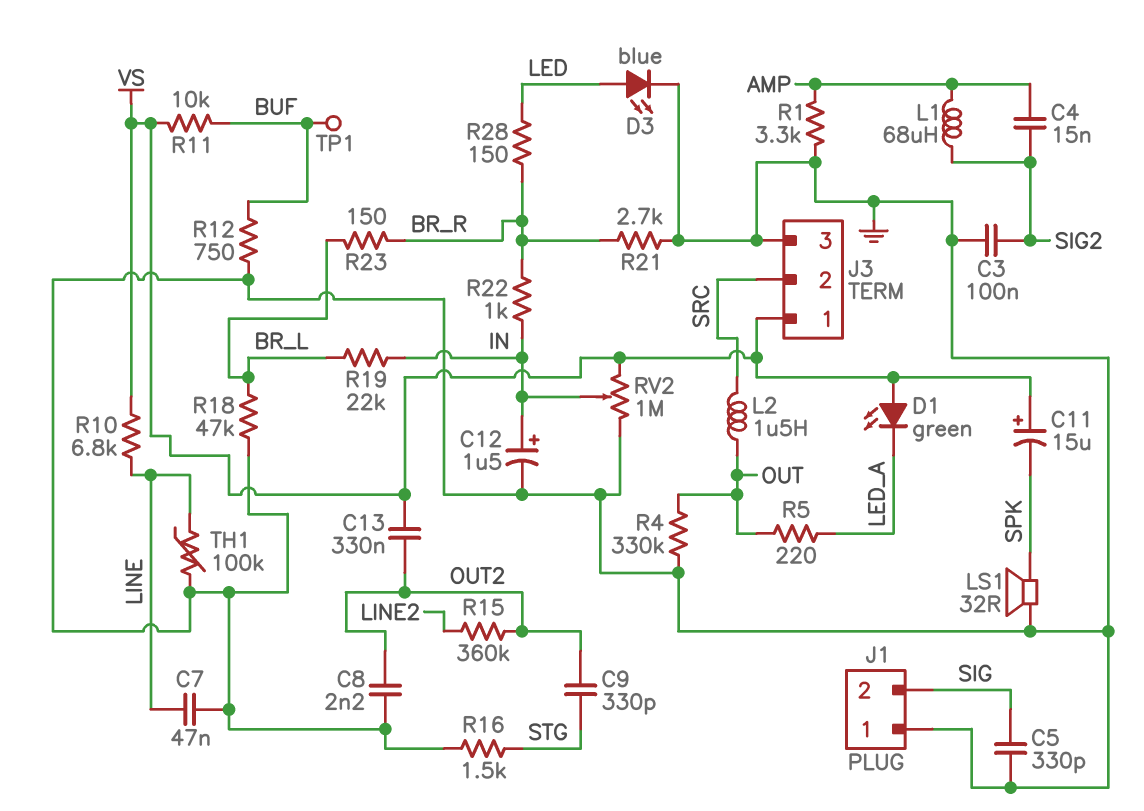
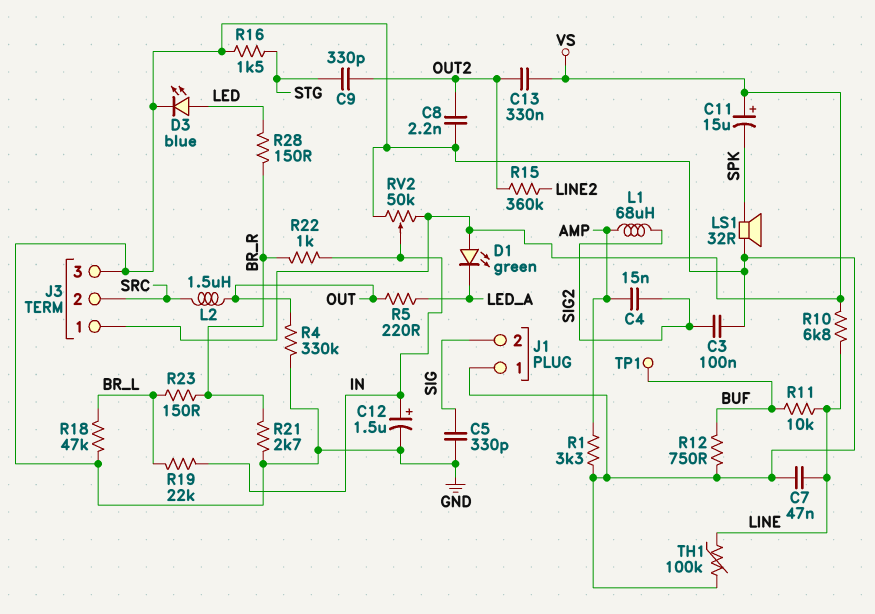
R11: 10k (BUF, VS) -> 10k (BUF, LINE)
RV2: 1M (GND, VS, wiper IN) -> 50k (GND, VS, wiper IN)

